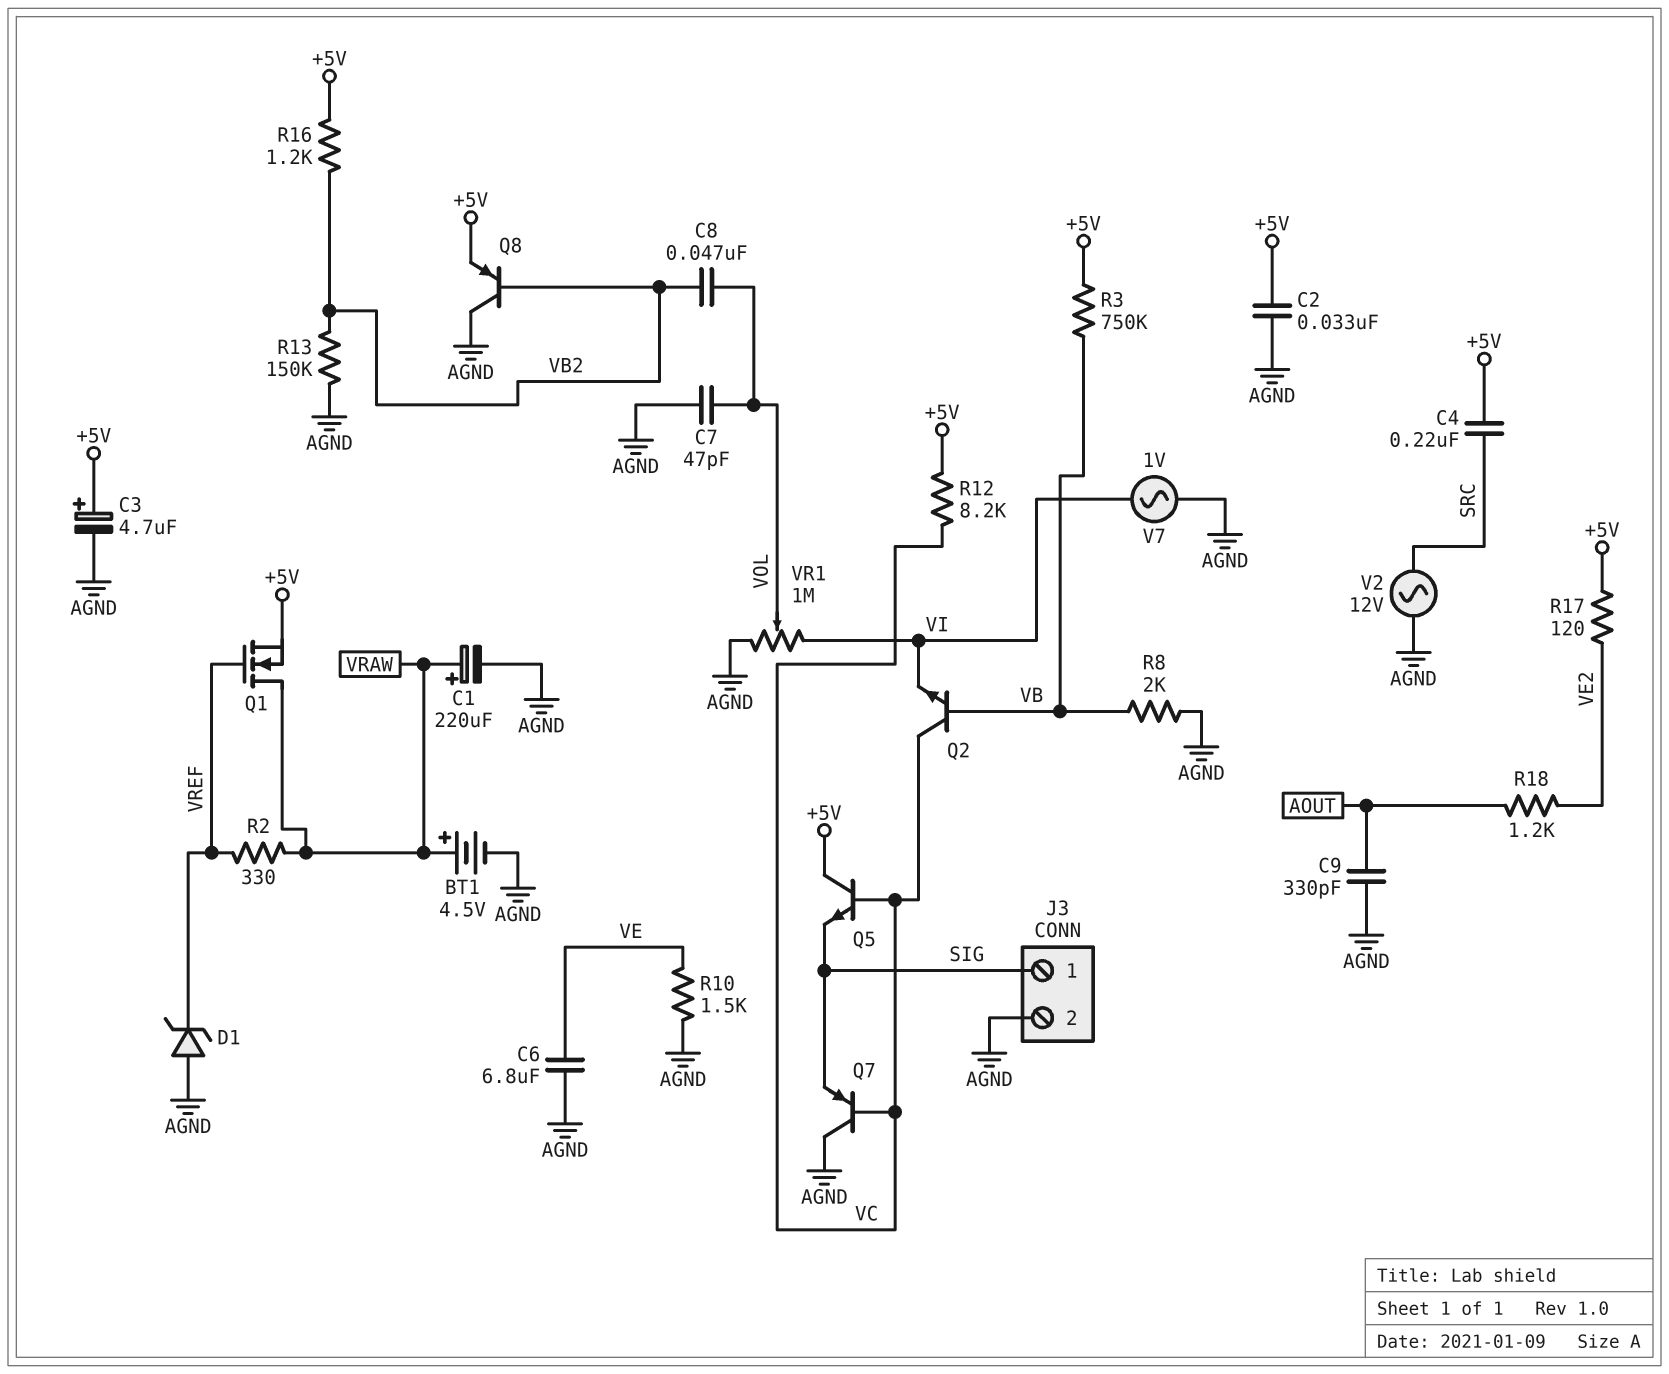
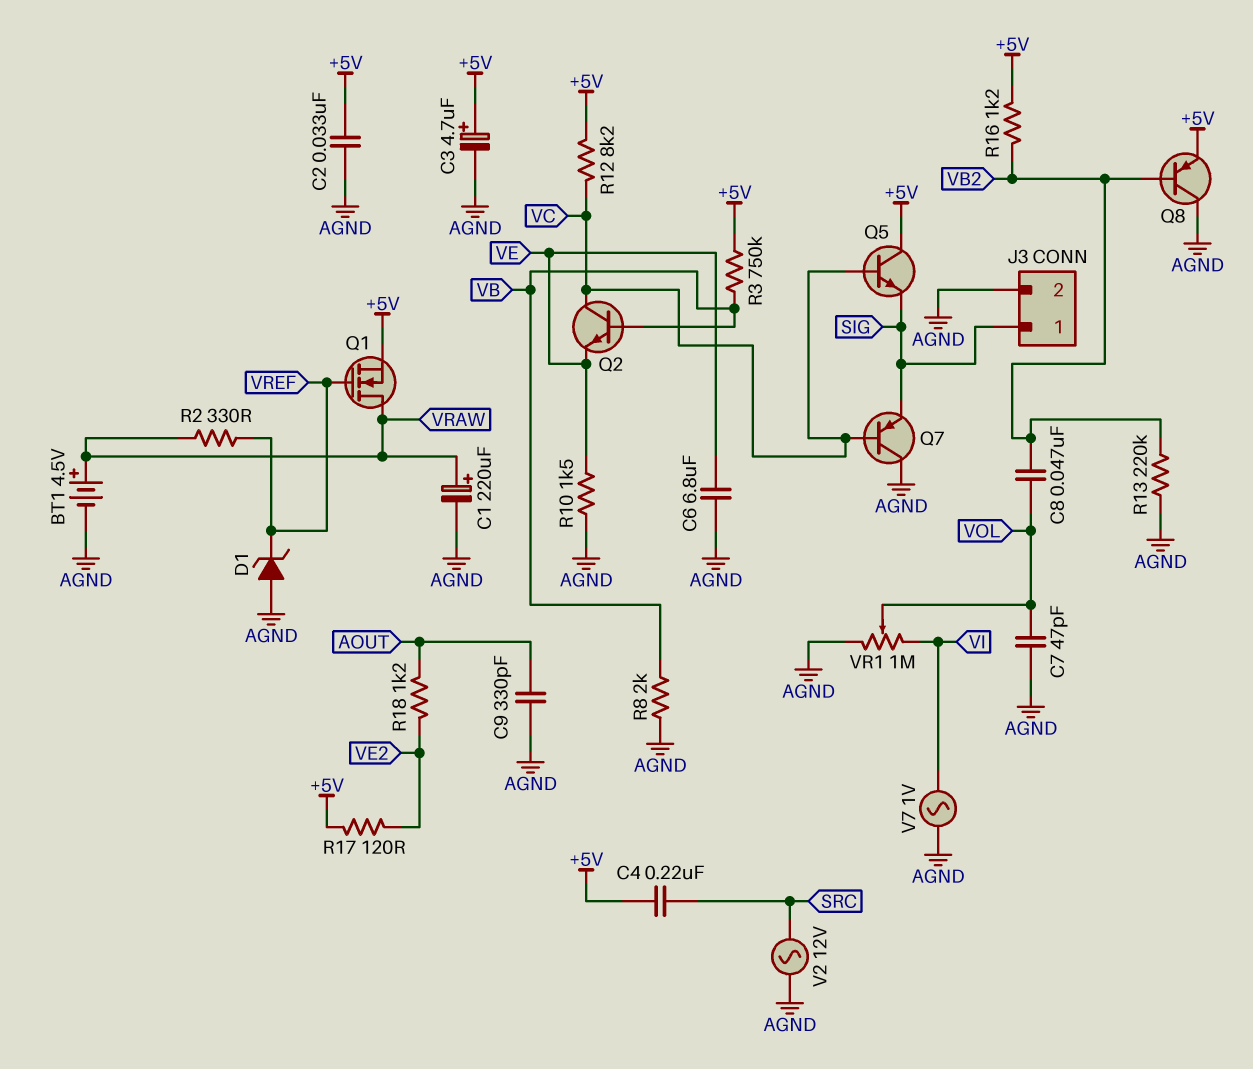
Q2: NPN (B VB, C VC, E VI) -> NPN (B VB, C VC, E VE)
R13: 150k (AGND, VB2) -> 220k (AGND, VB2)

